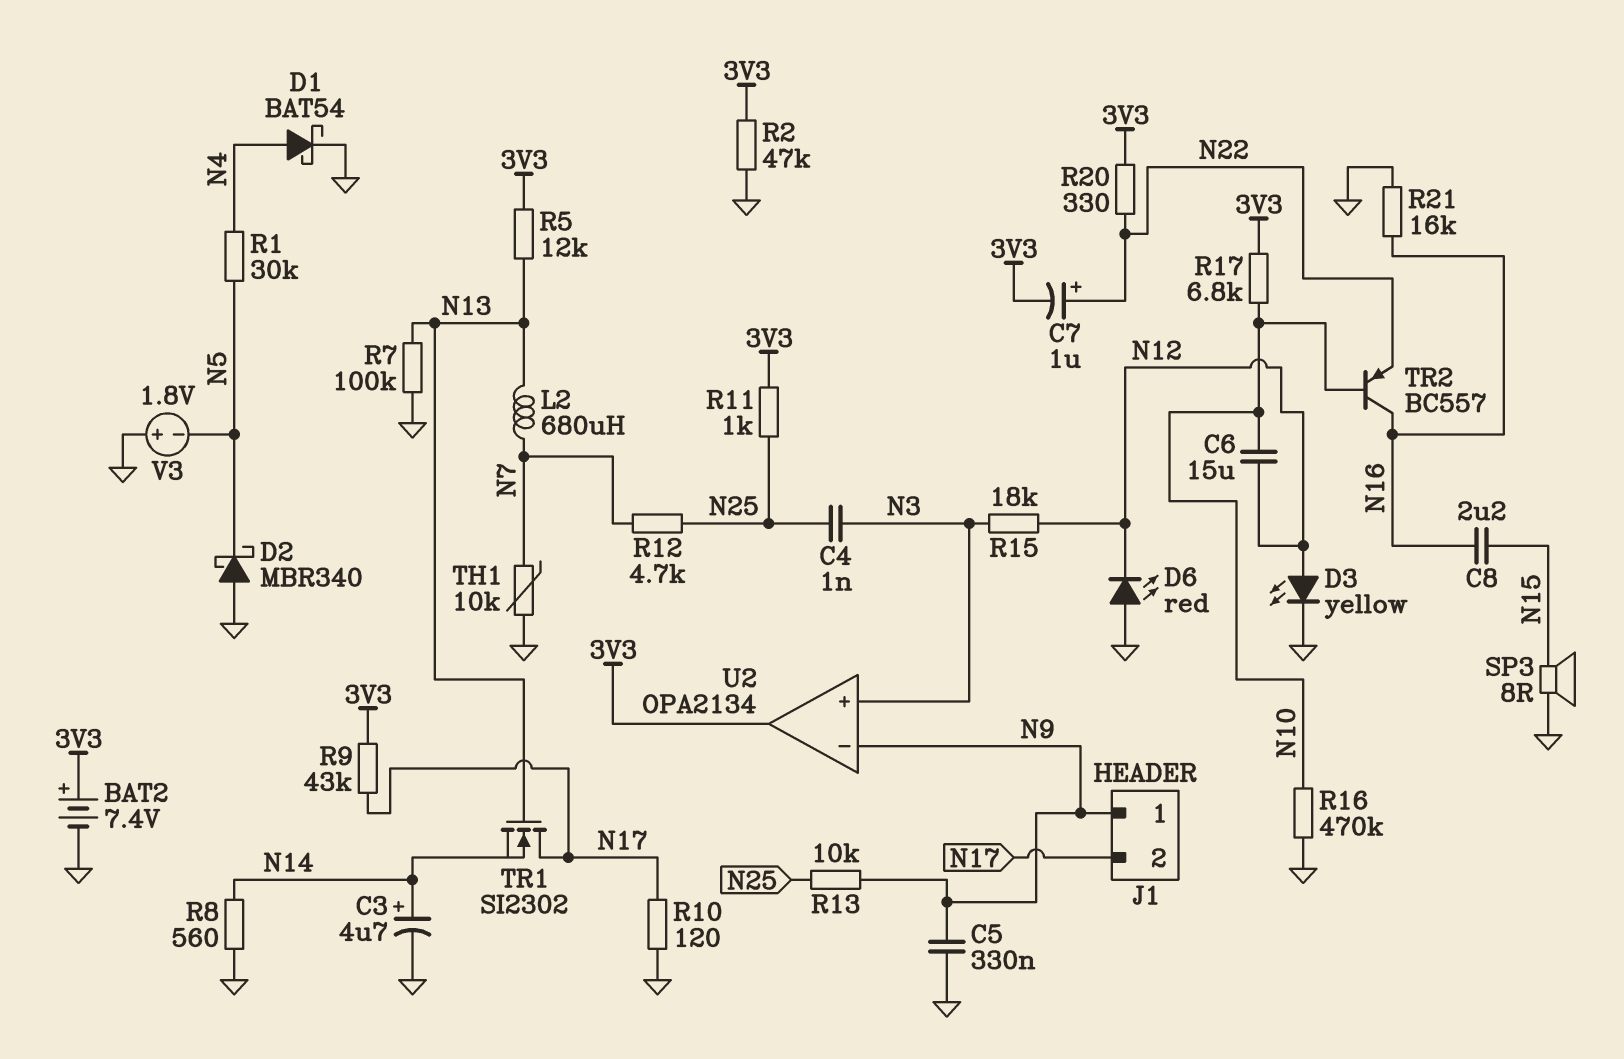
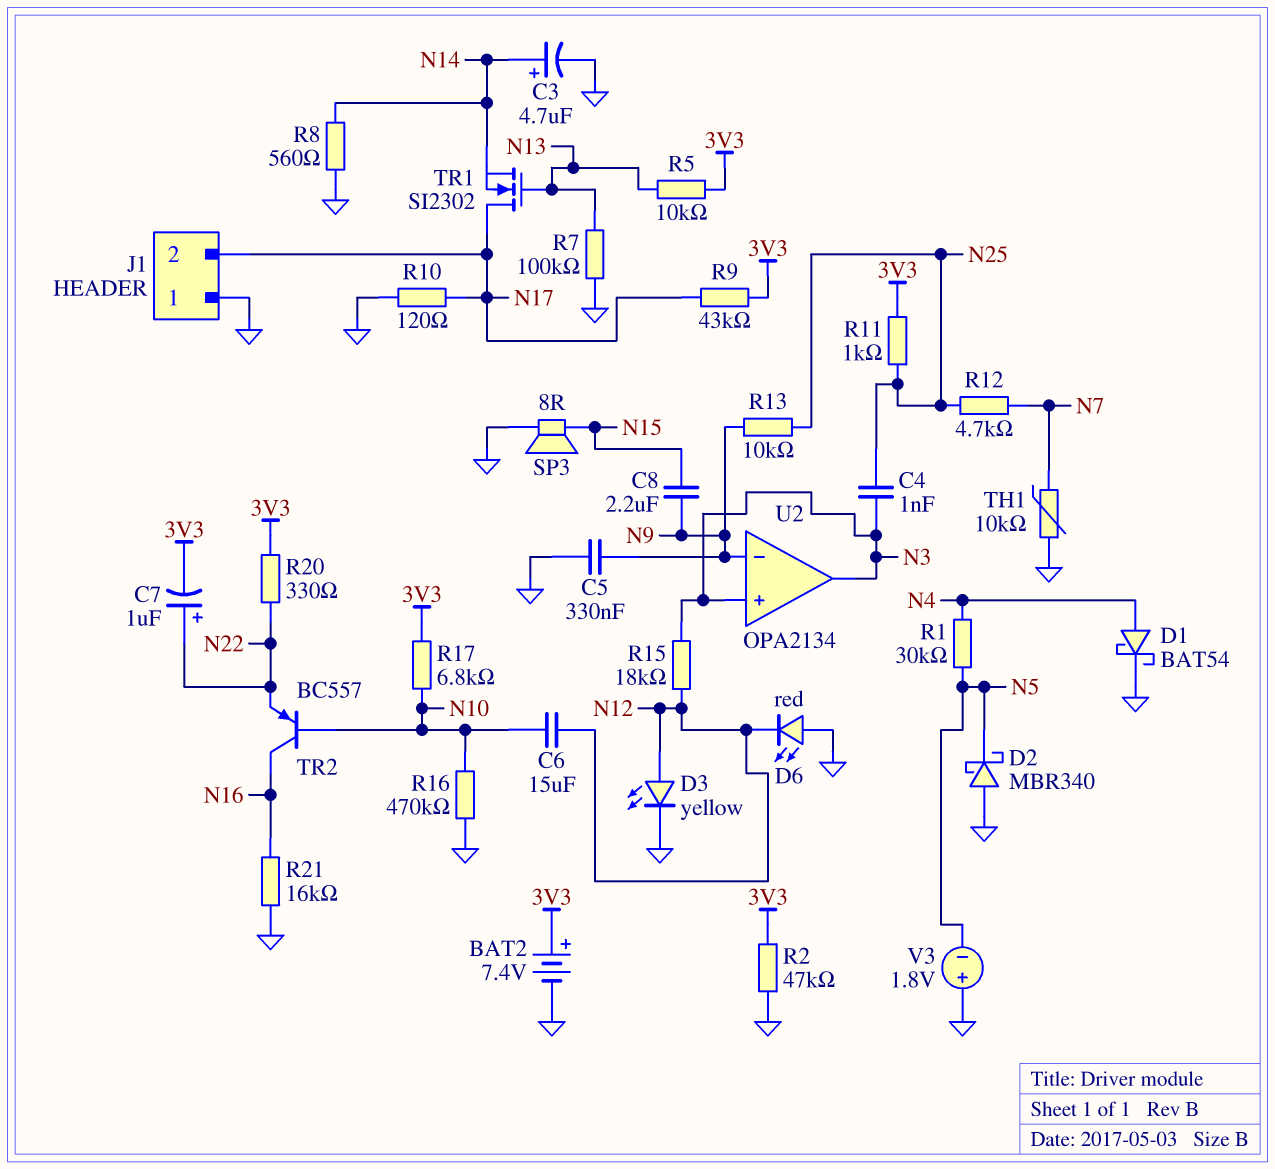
C8: 2.2uF (N15, N16) -> 2.2uF (N9, N15)
J1 pin 1: N9 -> GND
L2: 680uH (N7, N13) -> none
R5: 12k (3V3, N13) -> 10k (3V3, N13)
U2 pin out: 3V3 -> N3

